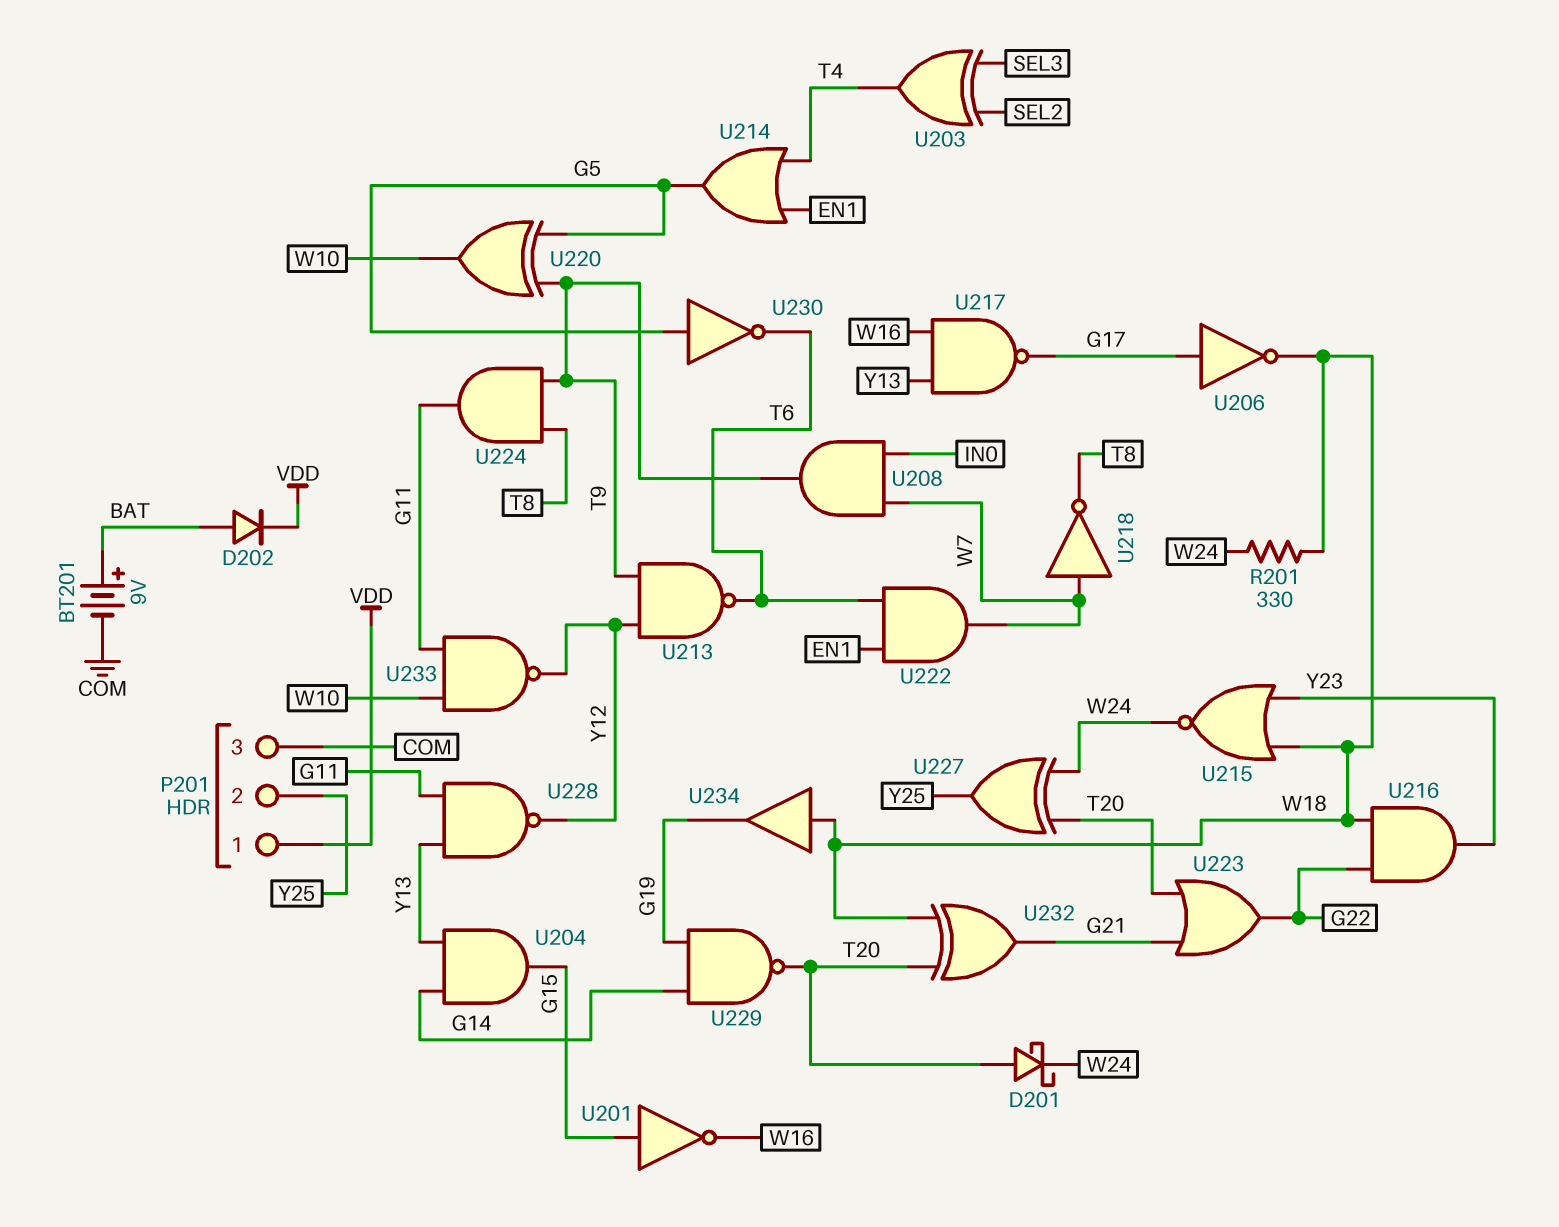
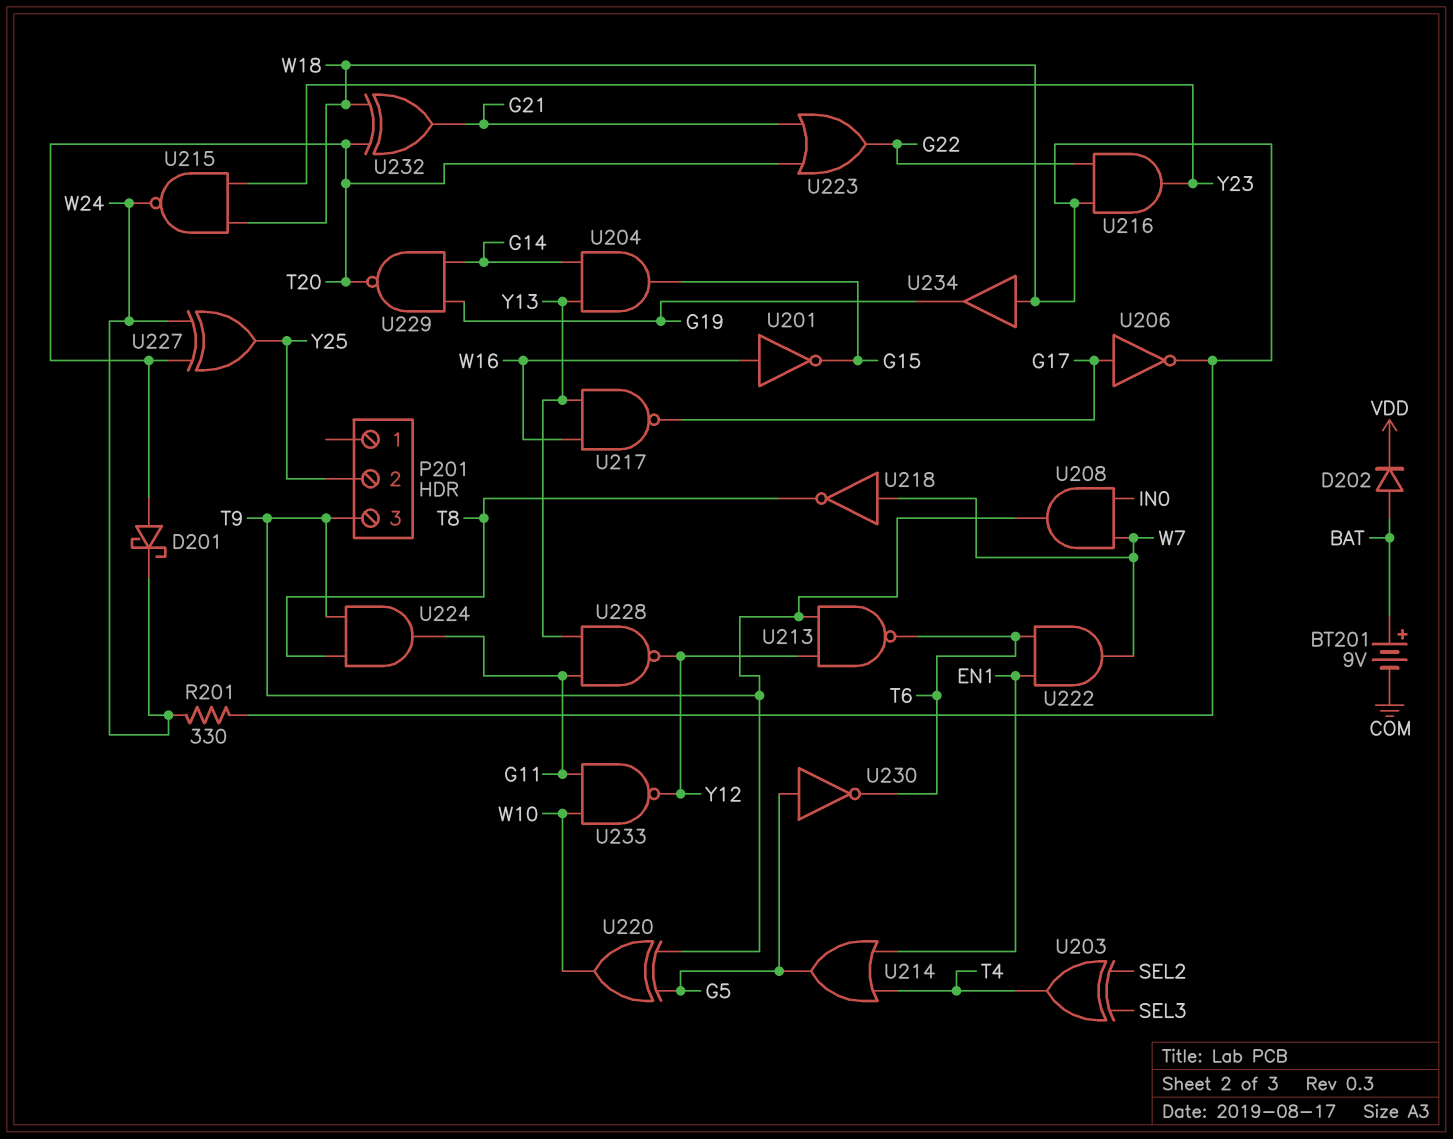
P201 pin 1: VDD -> none
P201 pin 3: COM -> T9
U201: NOT (in G15, out W16) -> NOT (in W16, out G15)
U215: NOR (in W18, in Y23, out W24) -> NAND (in W18, in Y23, out W24)

